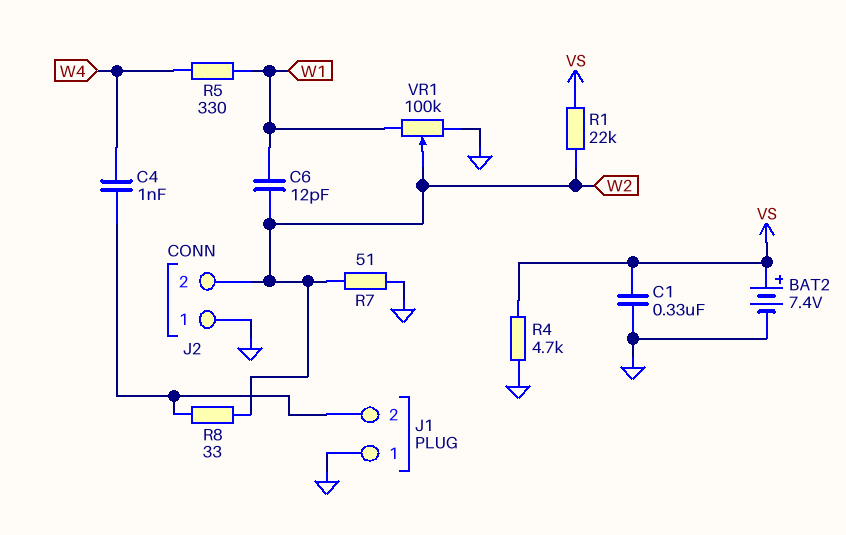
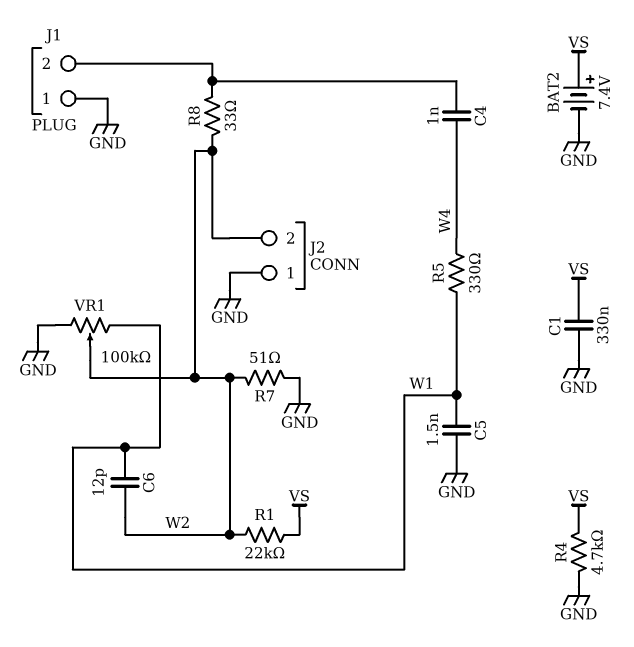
C5: none -> 1.5nF (GND, W1)

